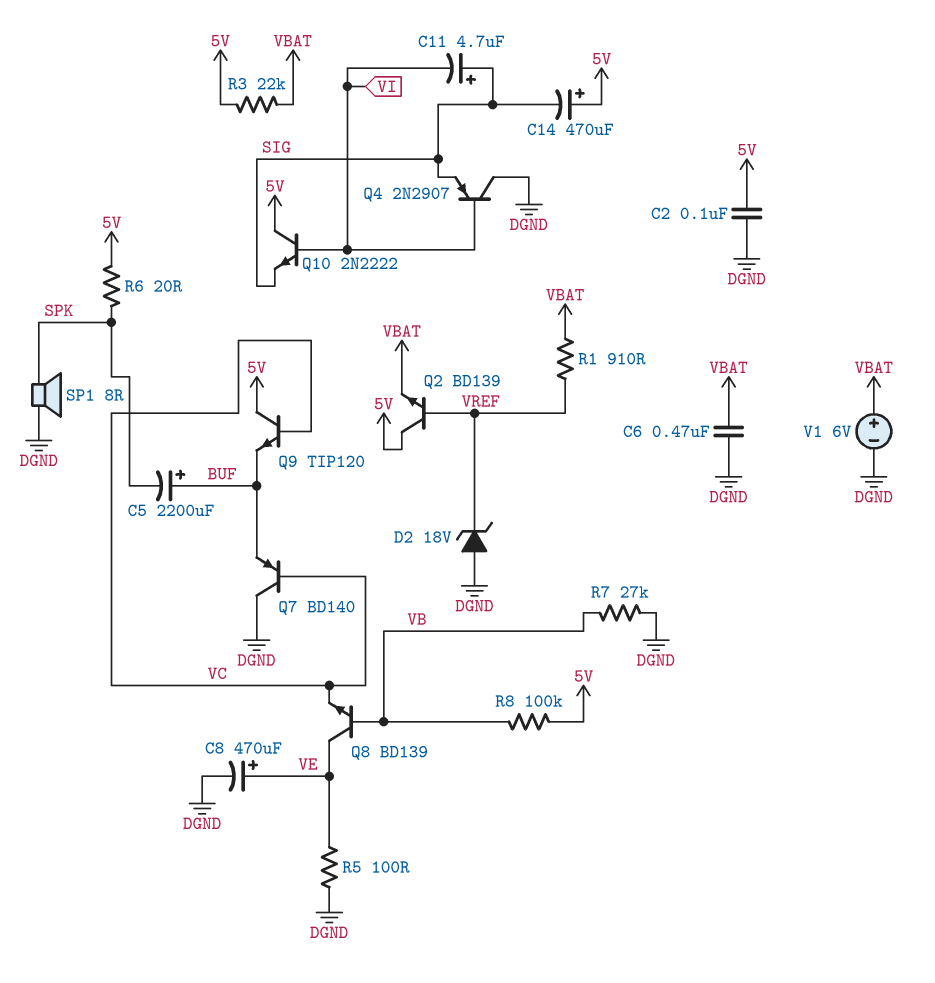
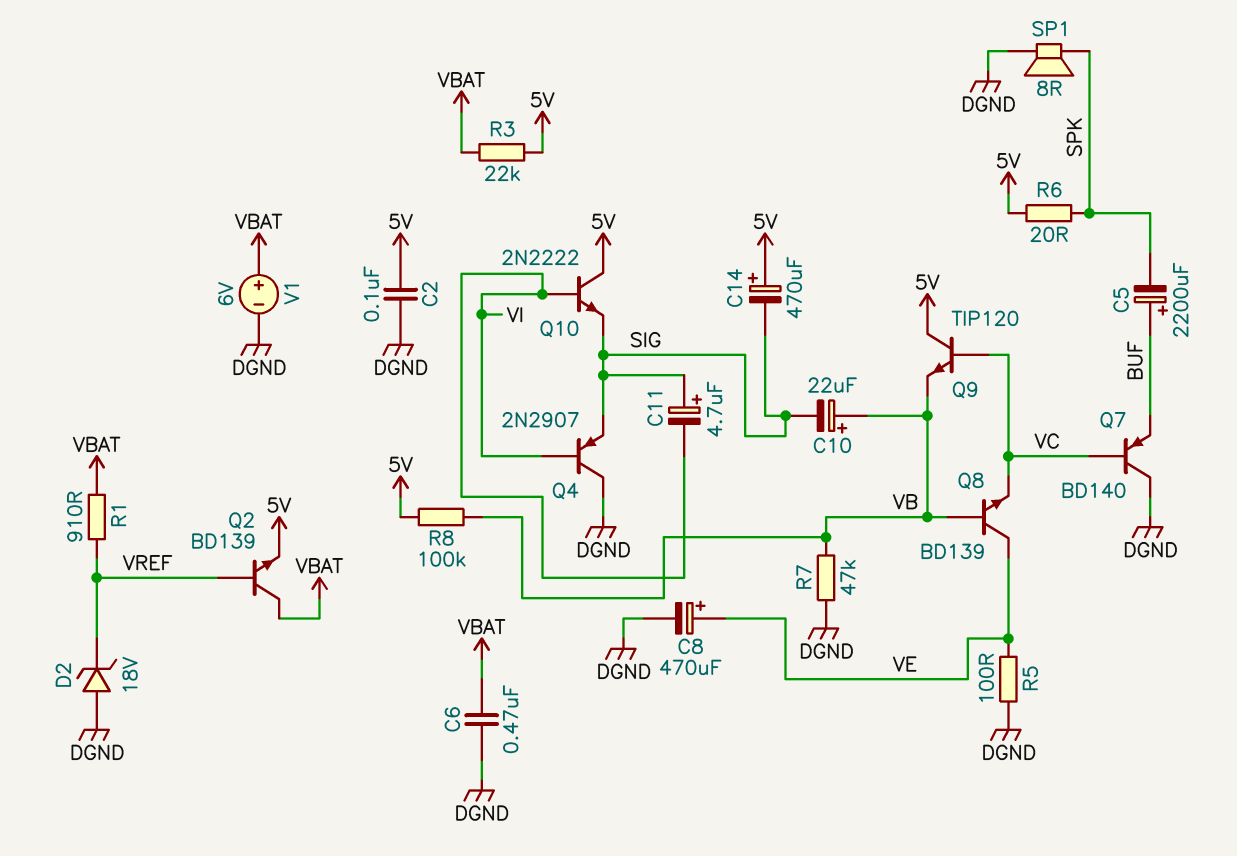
C10: none -> 22uF (plus VB, minus SIG)
Q2: NPN BD139 (B VREF, C 5V, E VBAT) -> NPN BD139 (B VREF, C VBAT, E 5V)
Q9: NPN TIP120 (B VC, C 5V, E BUF) -> NPN TIP120 (B VC, C 5V, E VB)
R7: 27k (DGND, VB) -> 47k (DGND, VB)

